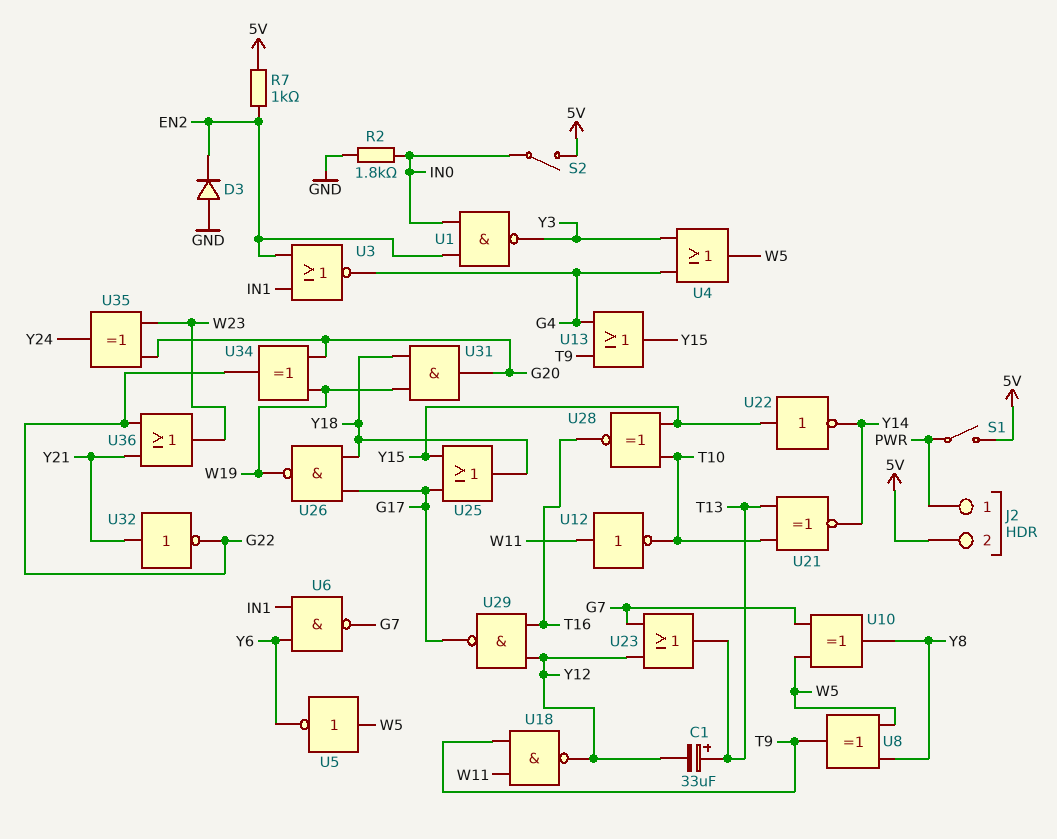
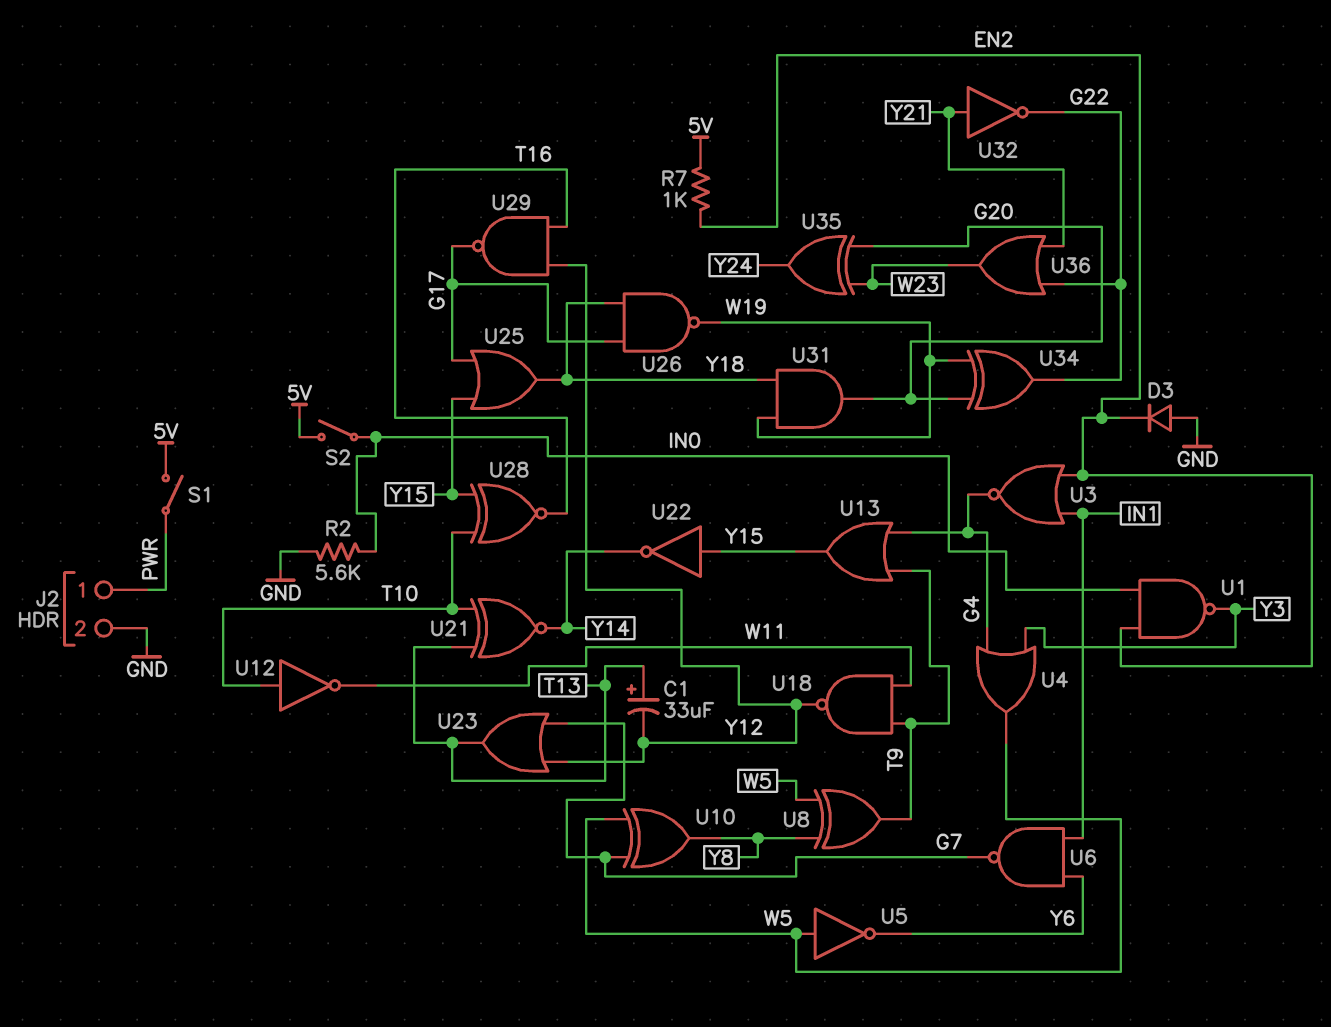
J2 pin 2: 5V -> GND
R2: 1.8k (GND, IN0) -> 5.6k (GND, IN0)
U12: NOT (in W11, out T10) -> NOT (in T10, out W11)

